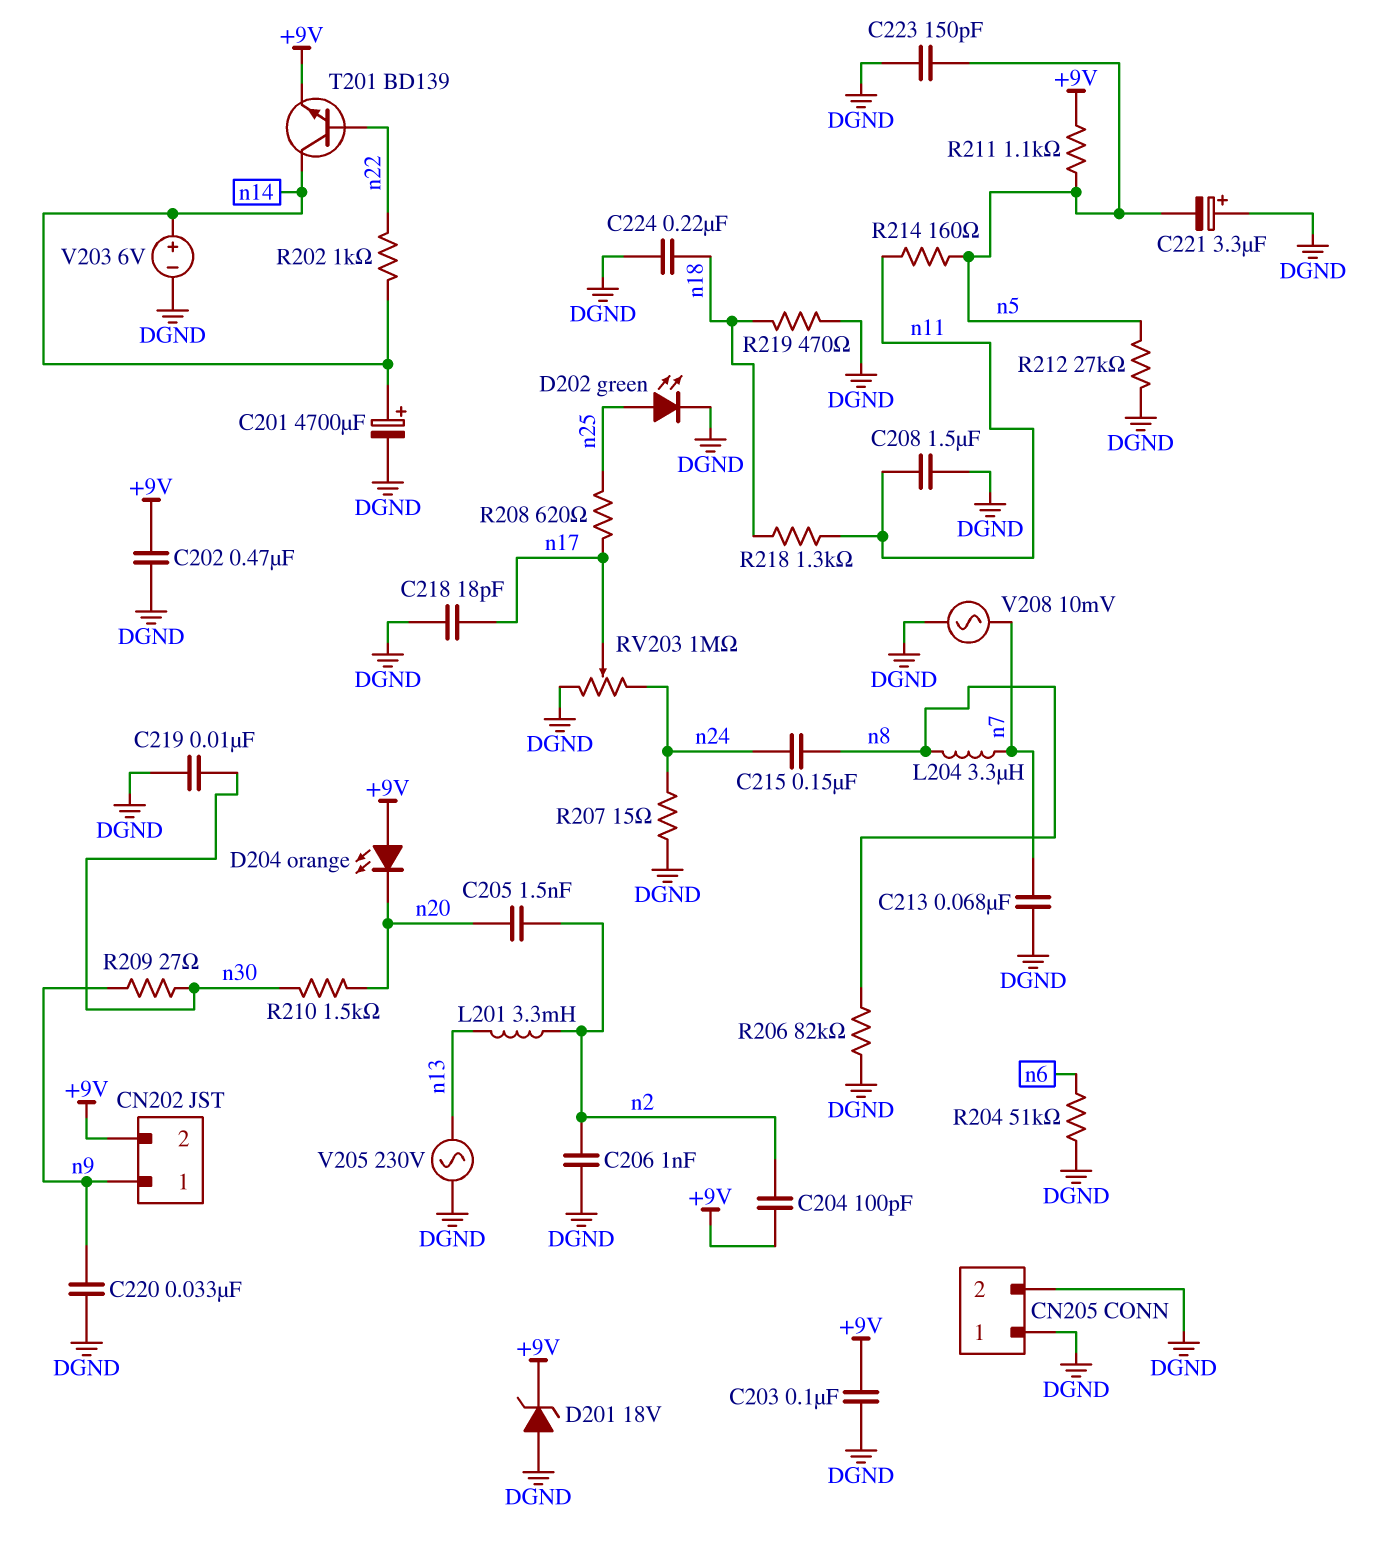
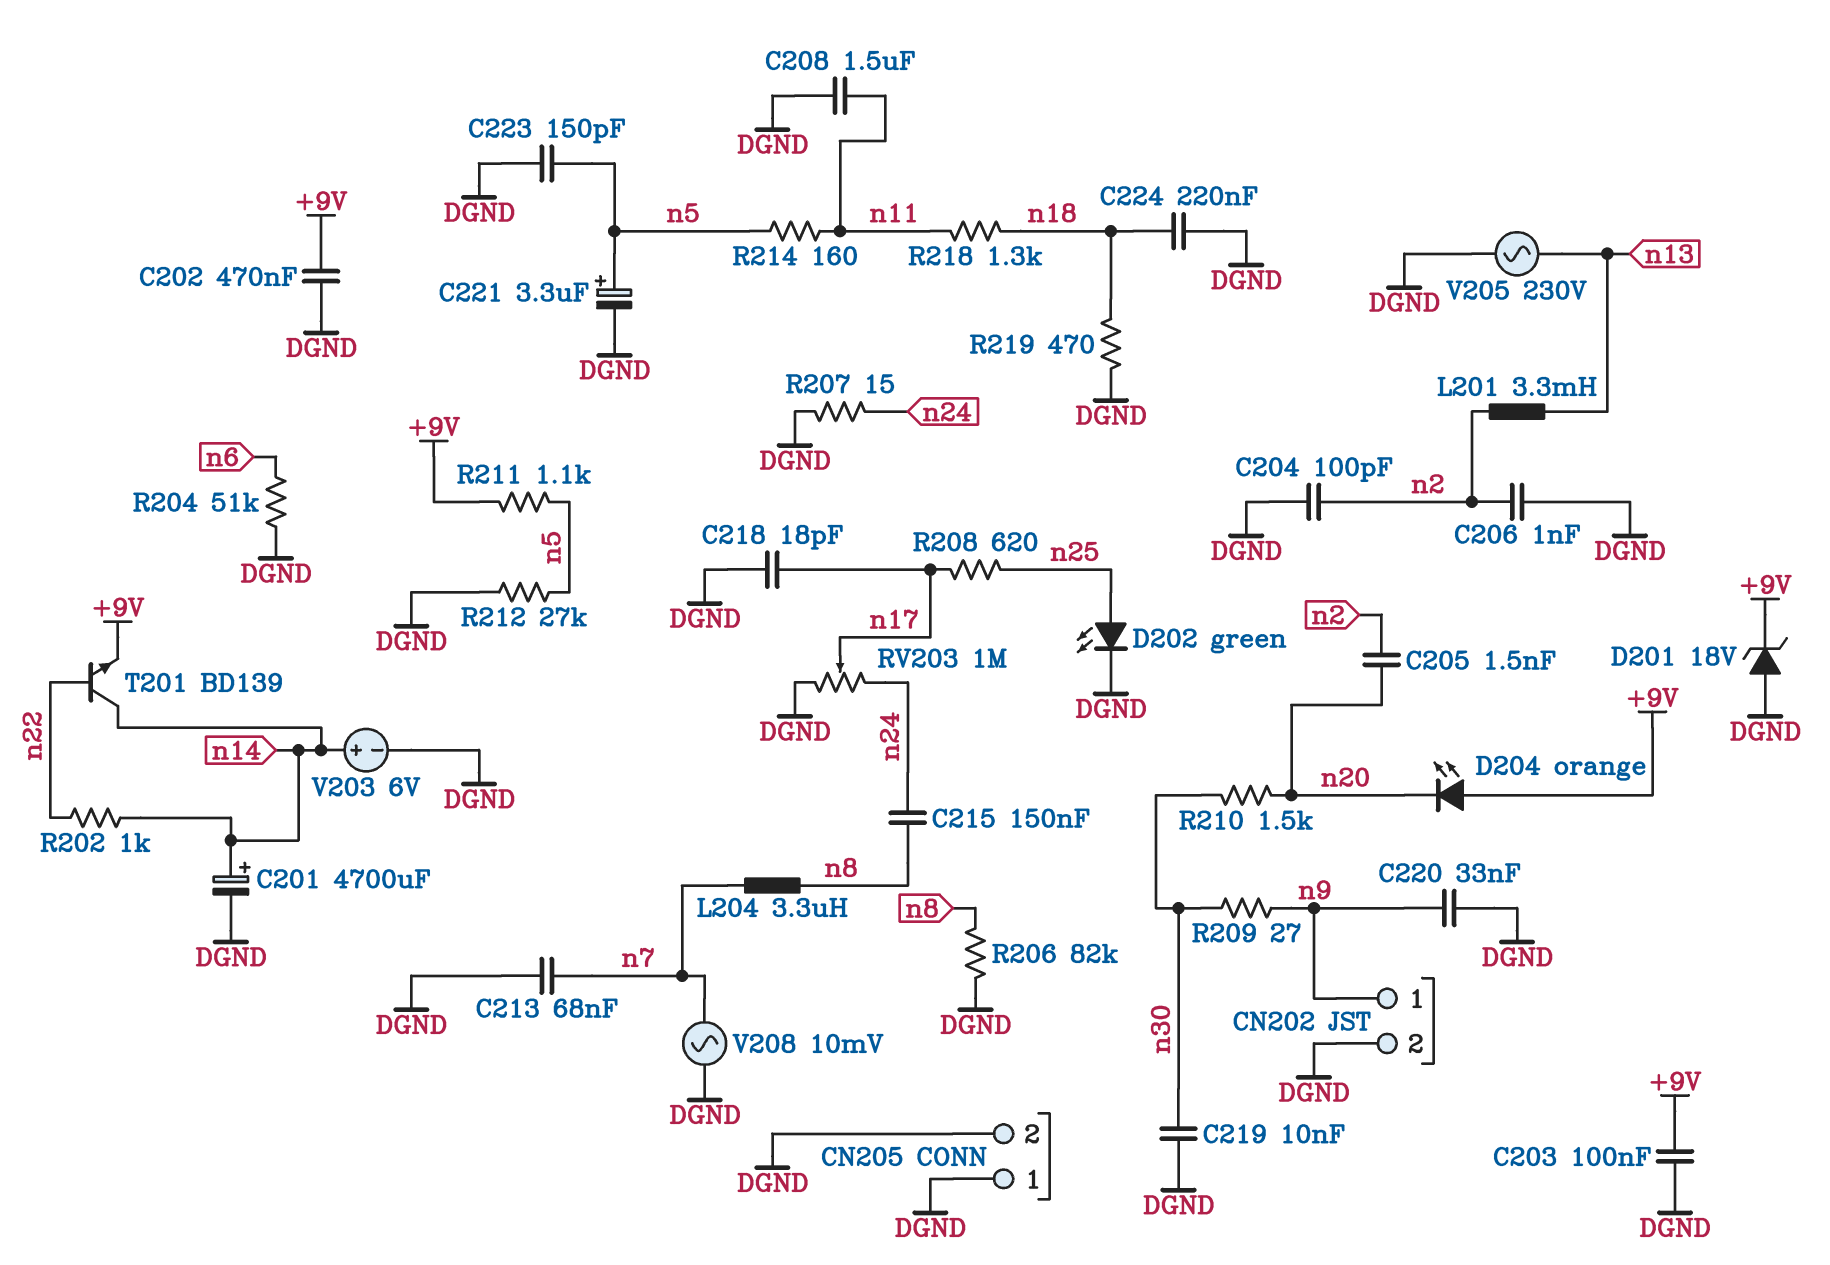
C204: 100pF (+9V, n2) -> 100pF (DGND, n2)
C221: 3.3uF (plus DGND, minus n5) -> 3.3uF (plus n5, minus DGND)
CN202 pin 2: +9V -> DGND

